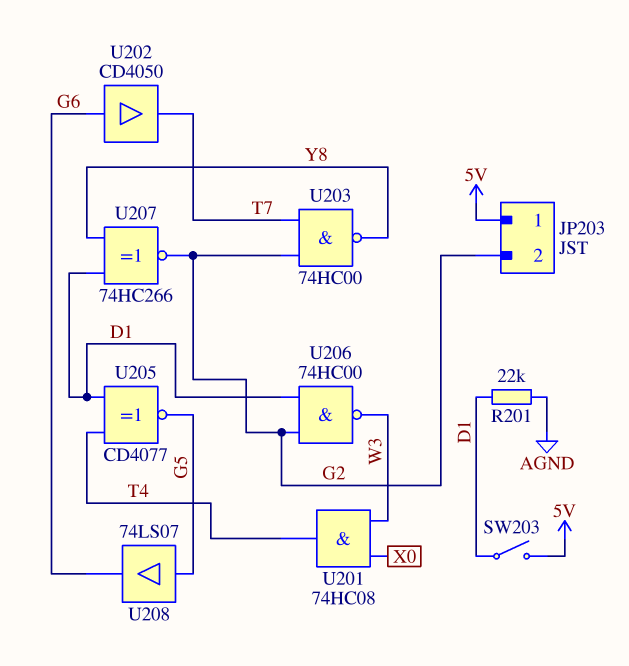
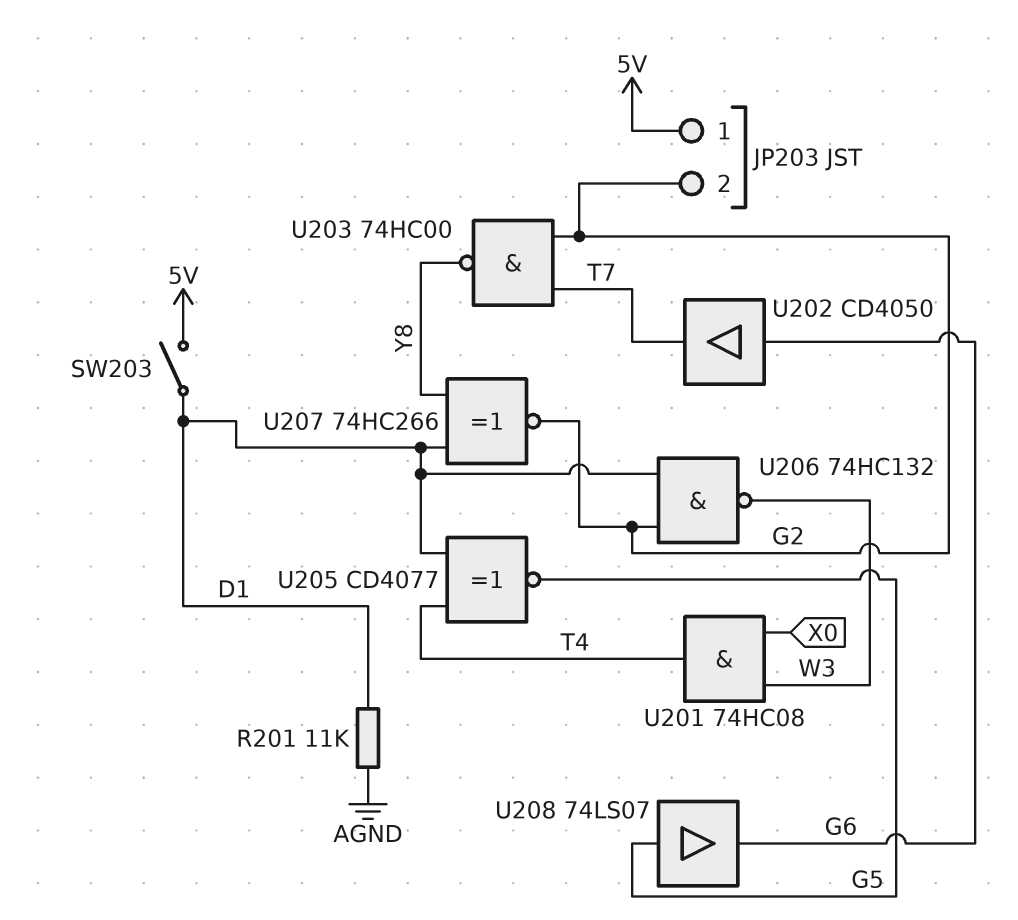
R201: 22k (AGND, D1) -> 11k (AGND, D1)
U206: NAND 74HC00 (in D1, in G2, out W3) -> NAND 74HC132 (in D1, in G2, out W3)

